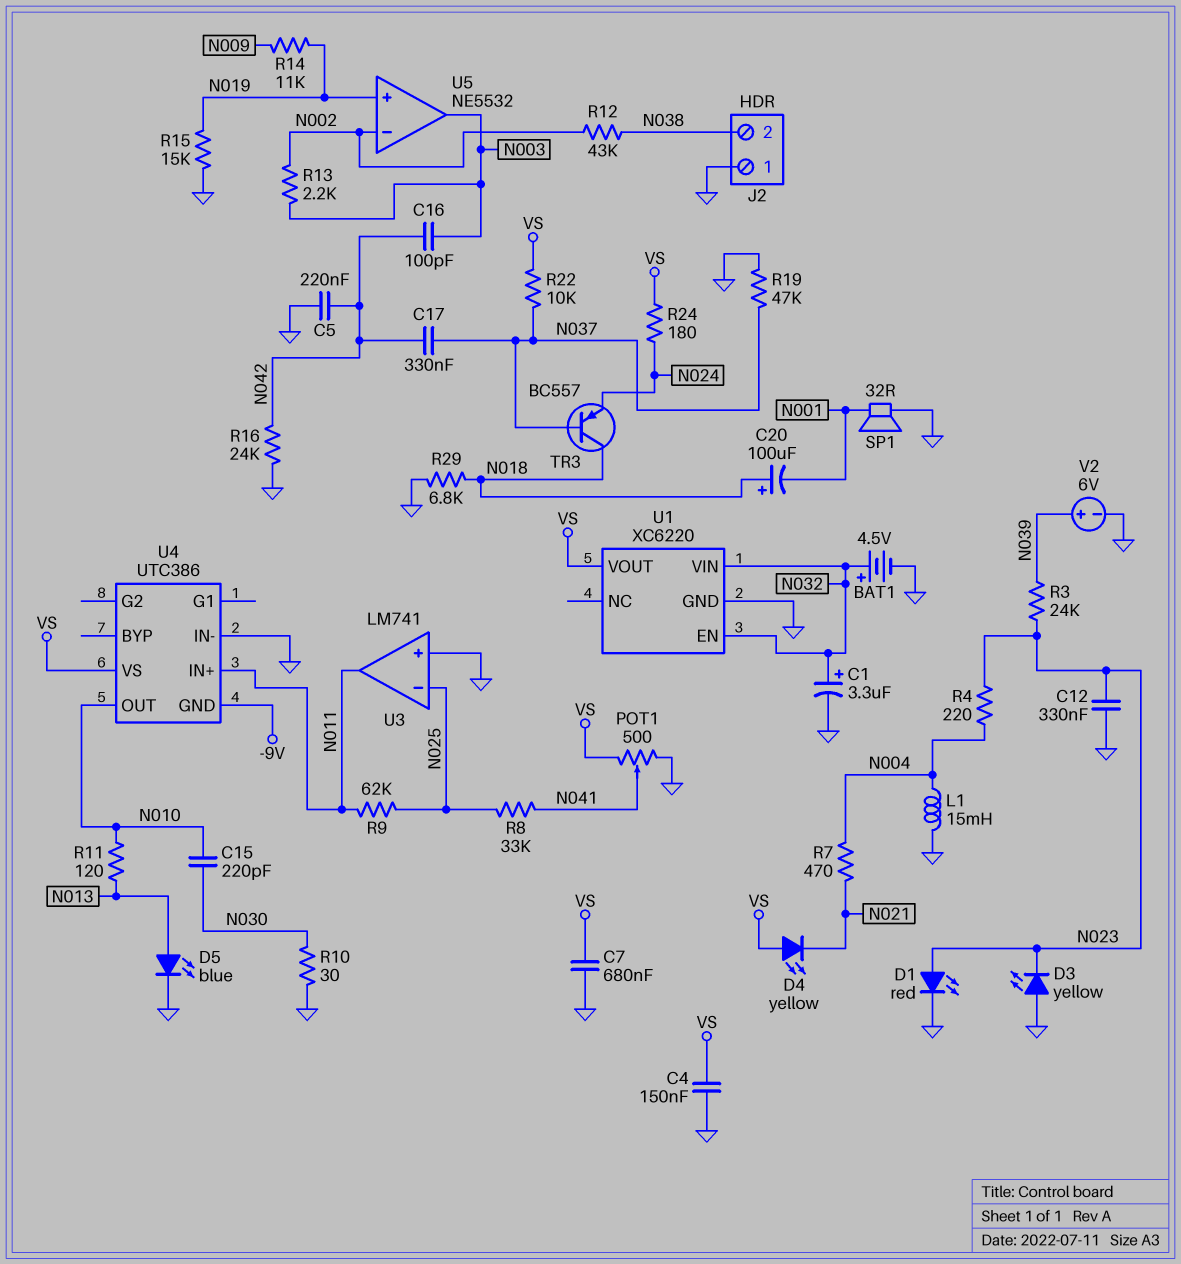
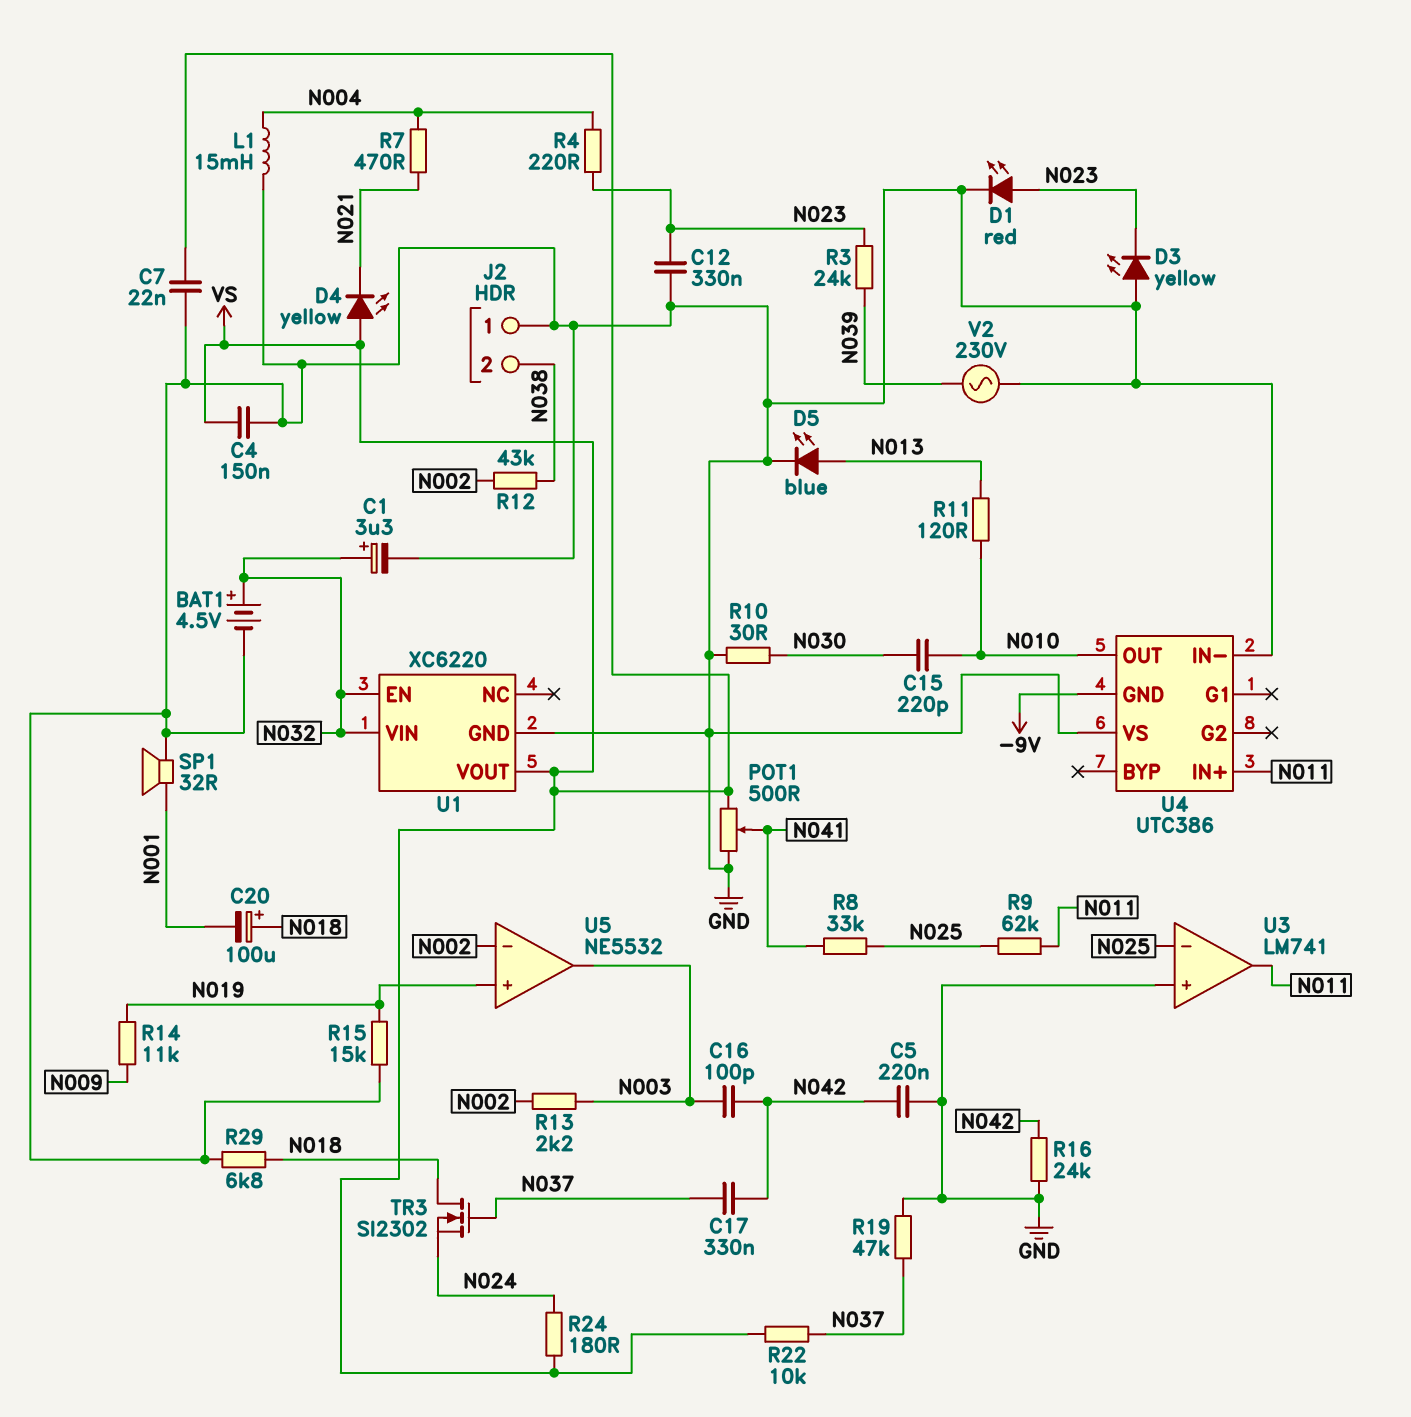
C7: 680nF (GND, VS) -> 22nF (GND, VS)
TR3: PNP BC557 (B N037, C N018, E N024) -> NMOS SI2302 (G N037, D N018, S N024)
U4 pin VS: VS -> GND
V2: 6V (plus N039, minus GND) -> AC 230V (GND, N039)

